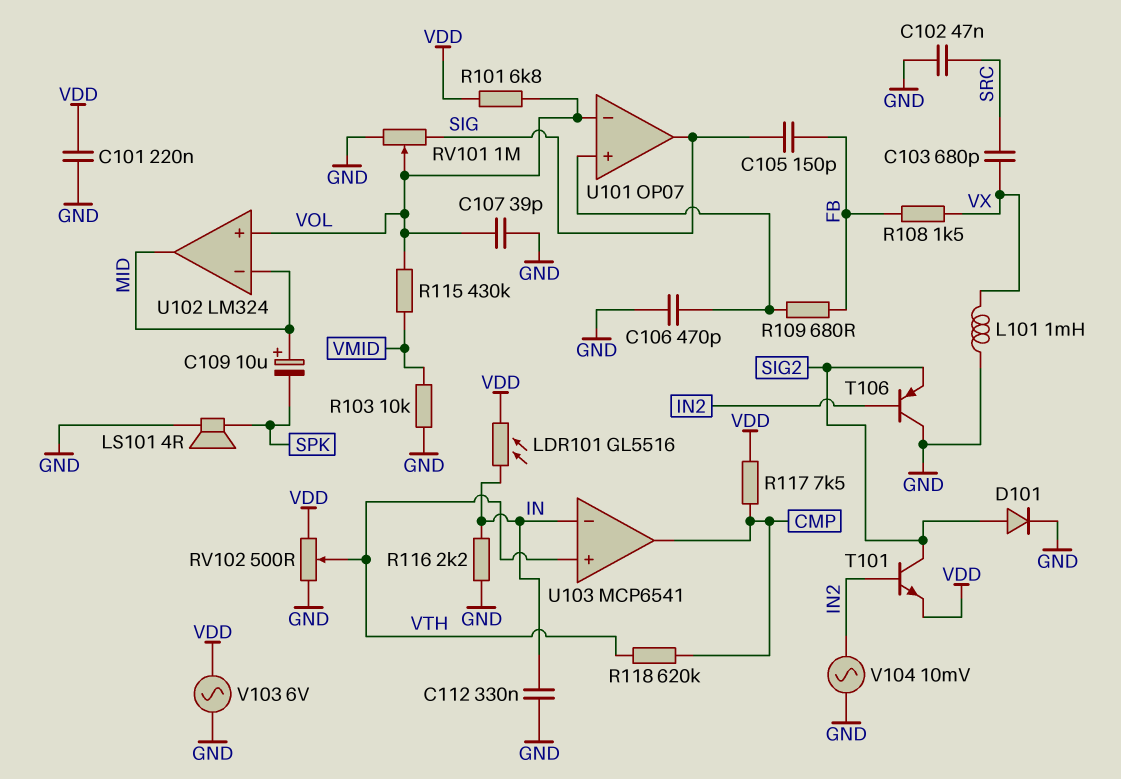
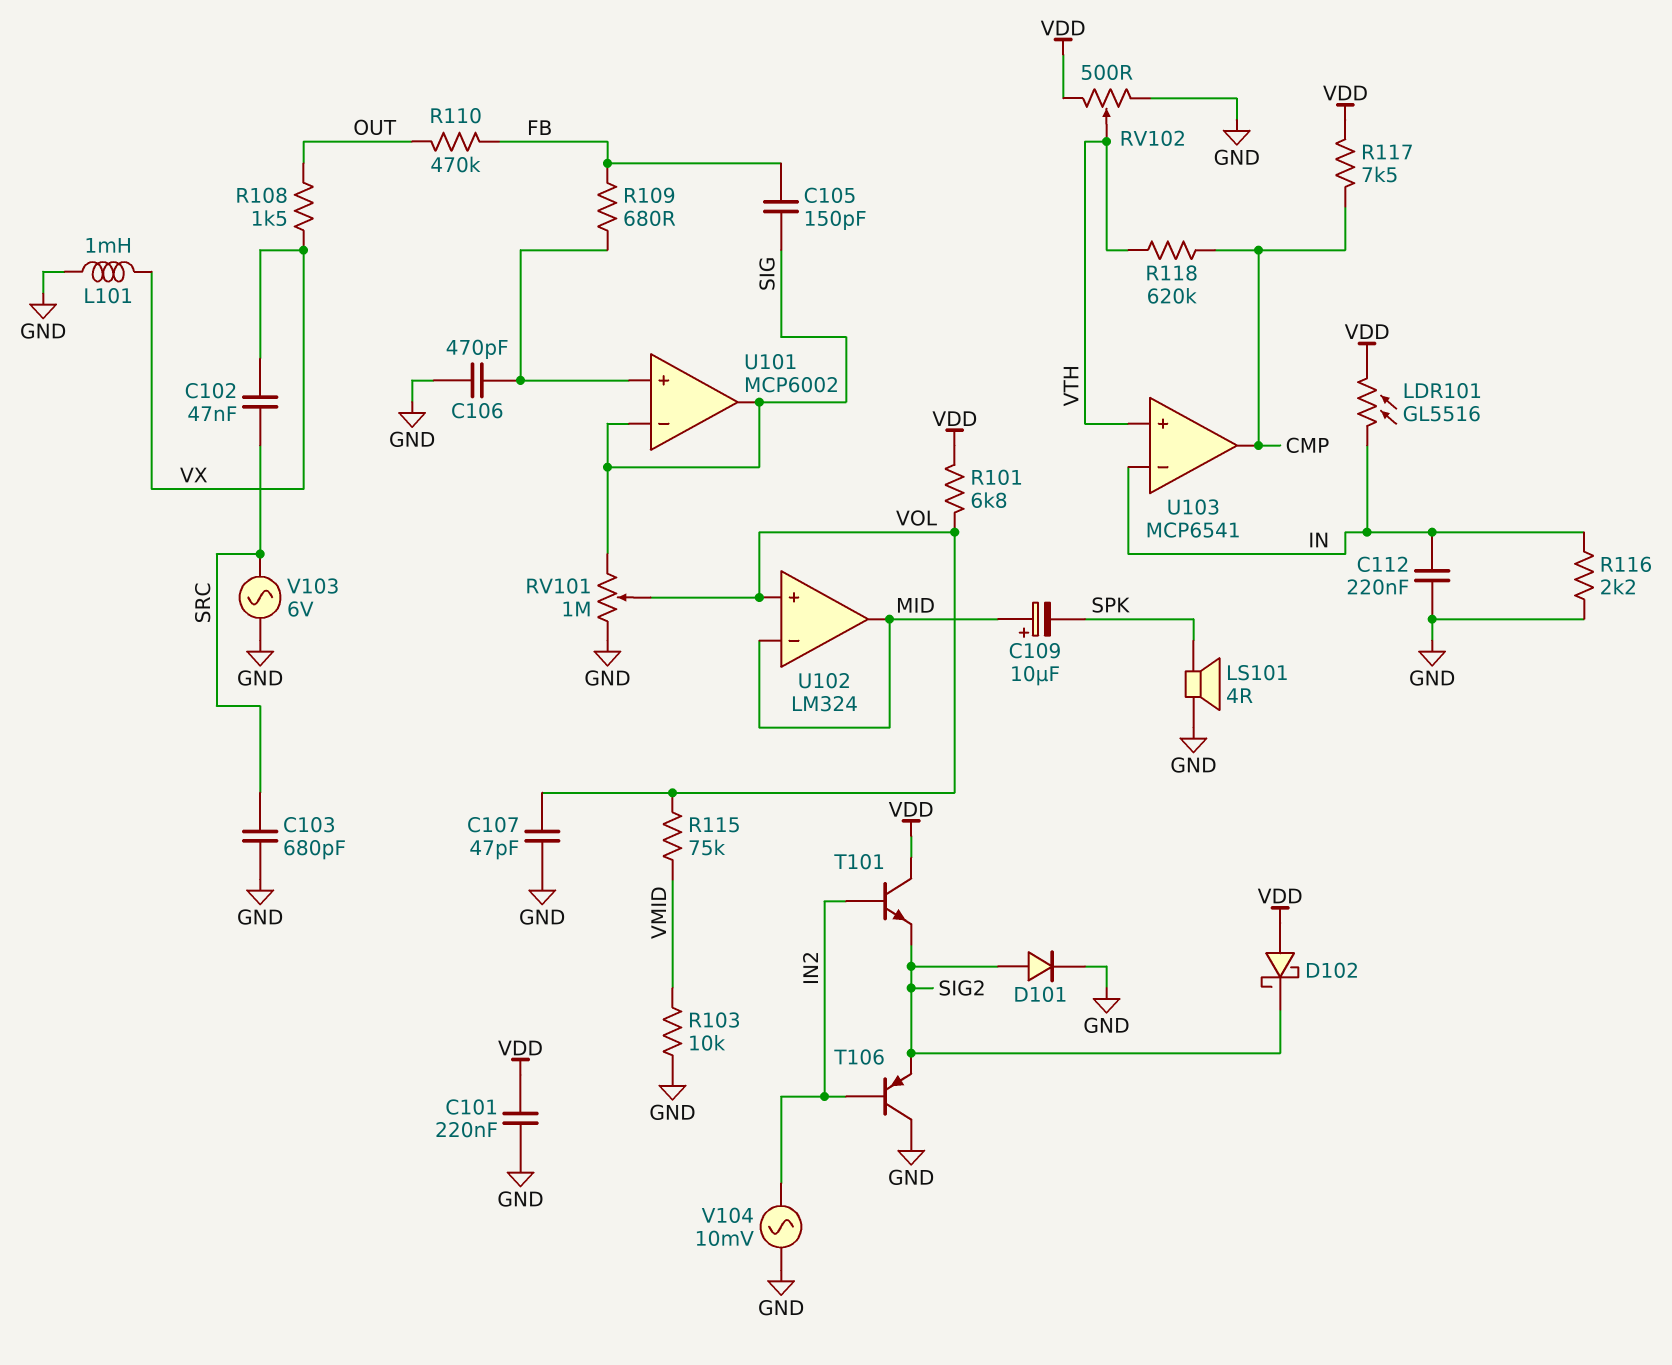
C102: 47nF (GND, SRC) -> 47nF (SRC, VX)
C103: 680pF (SRC, VX) -> 680pF (GND, SRC)
C107: 39pF (GND, VOL) -> 47pF (GND, VOL)
C112: 330nF (GND, IN) -> 220nF (GND, IN)
D102: none -> schottky (A VDD, K SIG2)
R108: 1.5k (FB, VX) -> 1.5k (OUT, VX)
R110: none -> 470k (FB, OUT)
R115: 430k (VMID, VOL) -> 75k (VMID, VOL)
T101: NPN (B IN2, C SIG2, E VDD) -> NPN (B IN2, C VDD, E SIG2)
U101: OP07 -> MCP6002
U101 pin in-: VOL -> SIG
V103: AC 6V (GND, VDD) -> AC 6V (GND, SRC)

